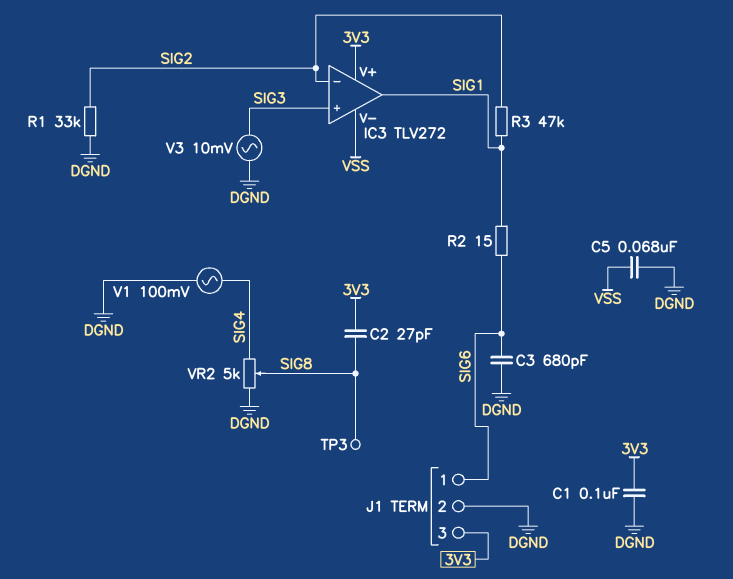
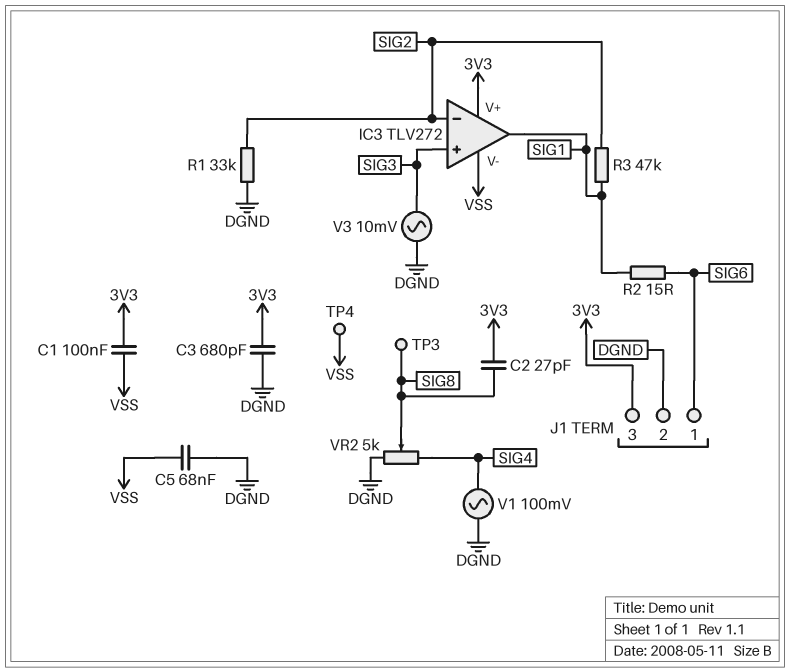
C1: 100nF (3V3, DGND) -> 100nF (3V3, VSS)
C3: 680pF (DGND, SIG6) -> 680pF (3V3, DGND)
TP4: none -> test point (VSS)

